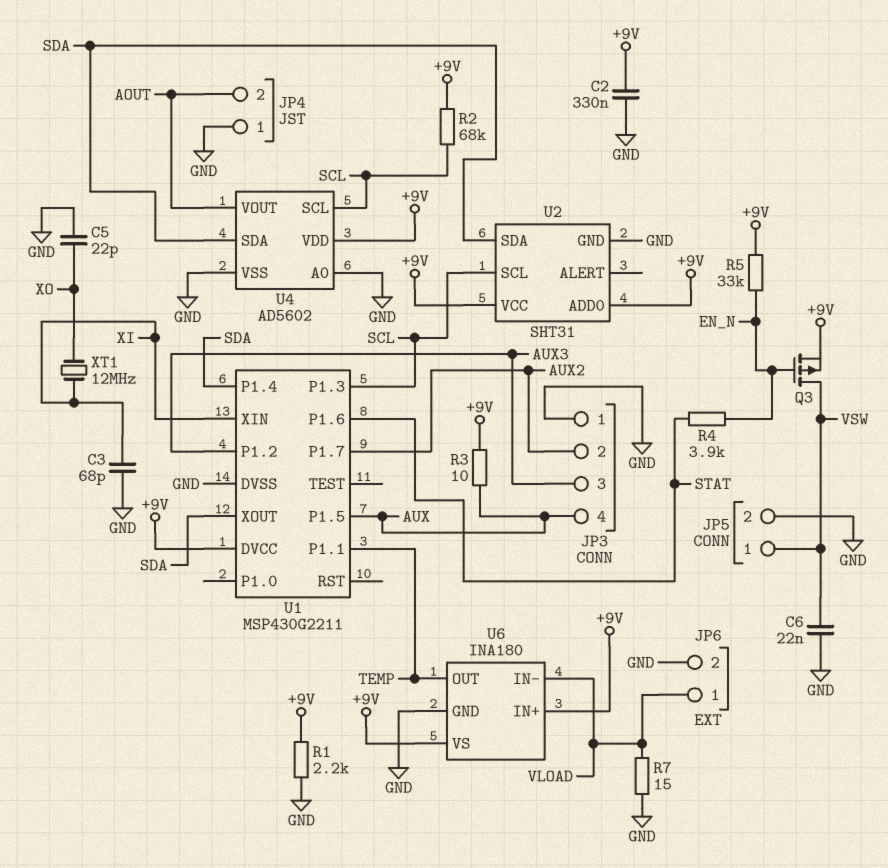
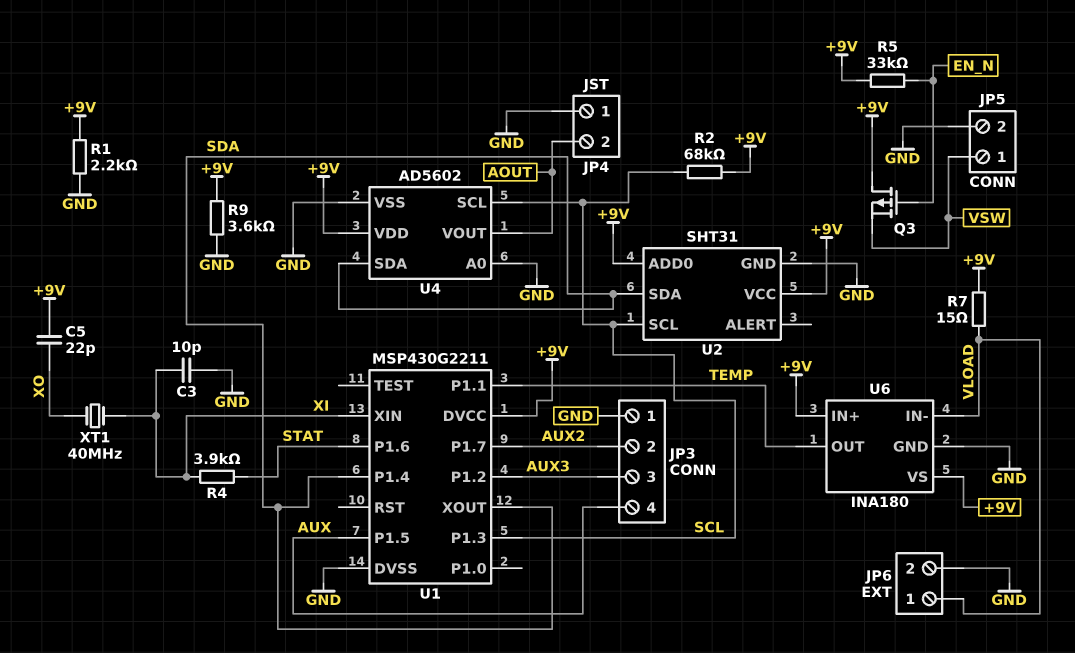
C2: 330nF (+9V, GND) -> none
C3: 68pF (GND, XI) -> 10pF (GND, XI)
C5: 22pF (GND, XO) -> 22pF (+9V, XO)
C6: 22nF (GND, VSW) -> none
Q3: PMOS (G EN_N, D VSW, S +9V) -> PMOS (G EN_N, D +9V, S VSW)
R3: 10 (+9V, AUX) -> none
R4: 3.9k (EN_N, STAT) -> 3.9k (STAT, XI)
R7: 15 (GND, VLOAD) -> 15 (+9V, VLOAD)
R9: none -> 3.6k (+9V, GND)
XT1: 12MHz (XI, XO) -> 40MHz (XI, XO)

